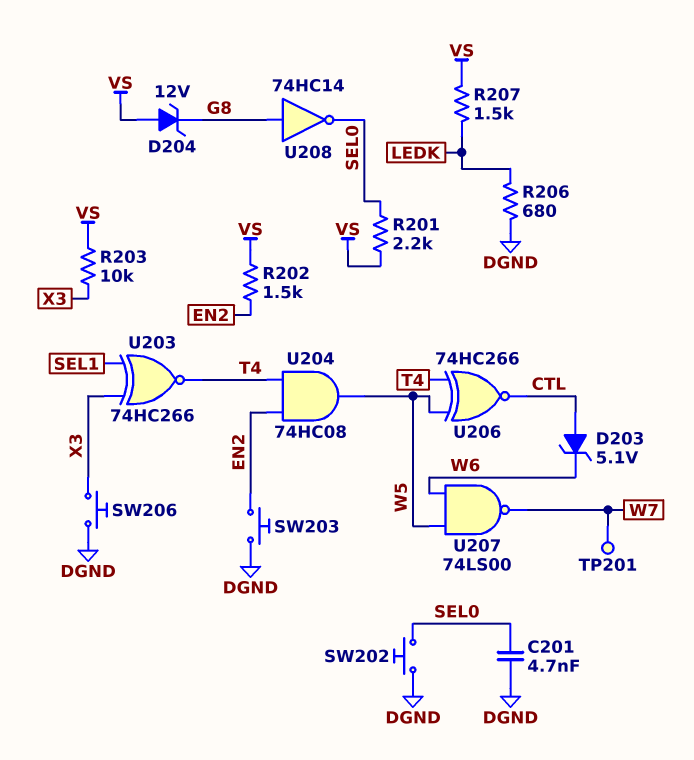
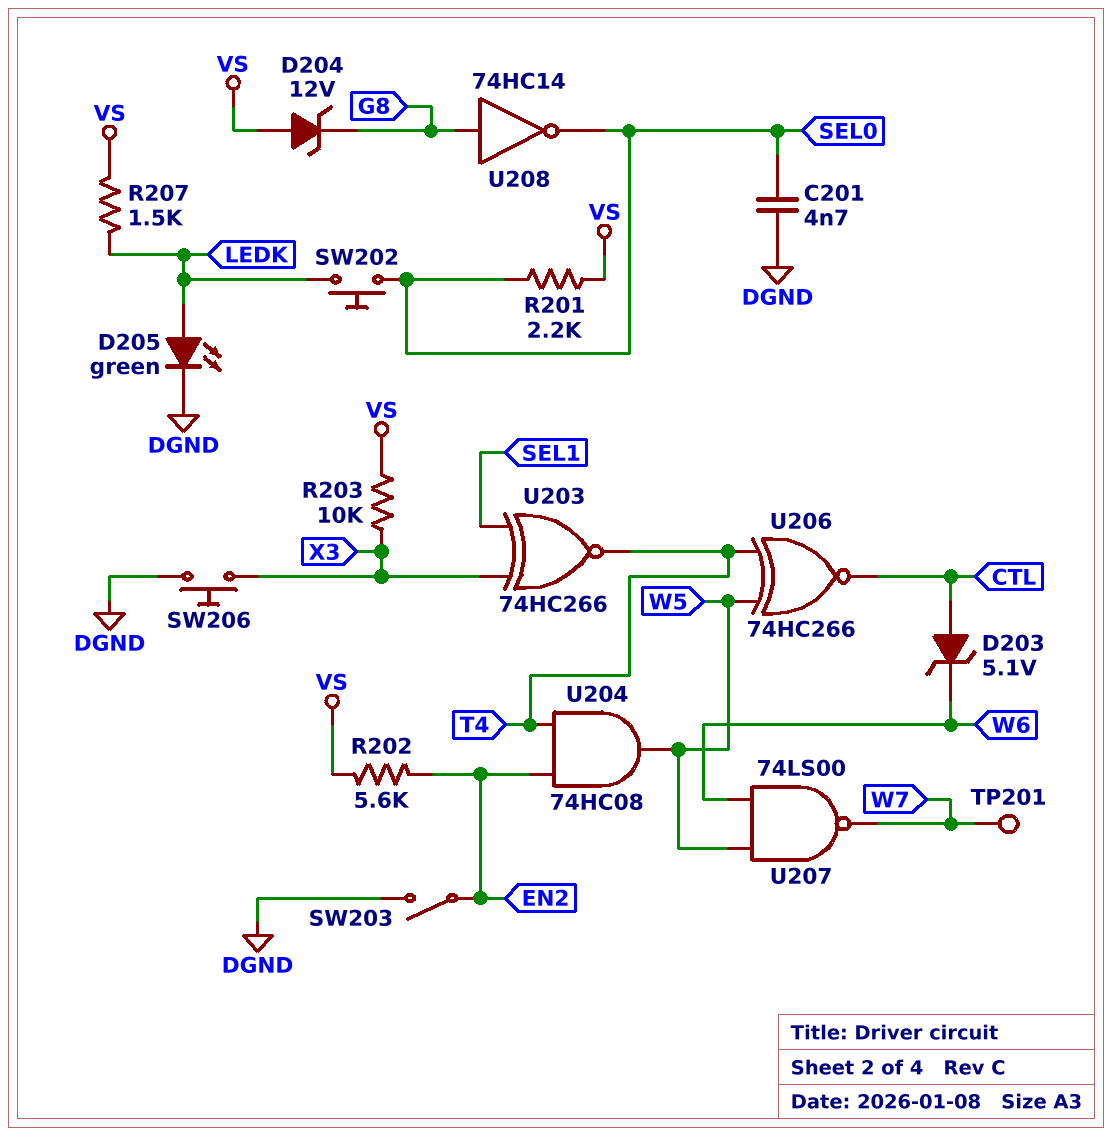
D205: none -> LED green (A LEDK, K DGND)
R202: 1.5k (EN2, VS) -> 5.6k (EN2, VS)
R206: 680 (DGND, LEDK) -> none
SW202: button (DGND, SEL0) -> button (LEDK, SEL0)
SW203: button (DGND, EN2) -> switch (DGND, EN2)

